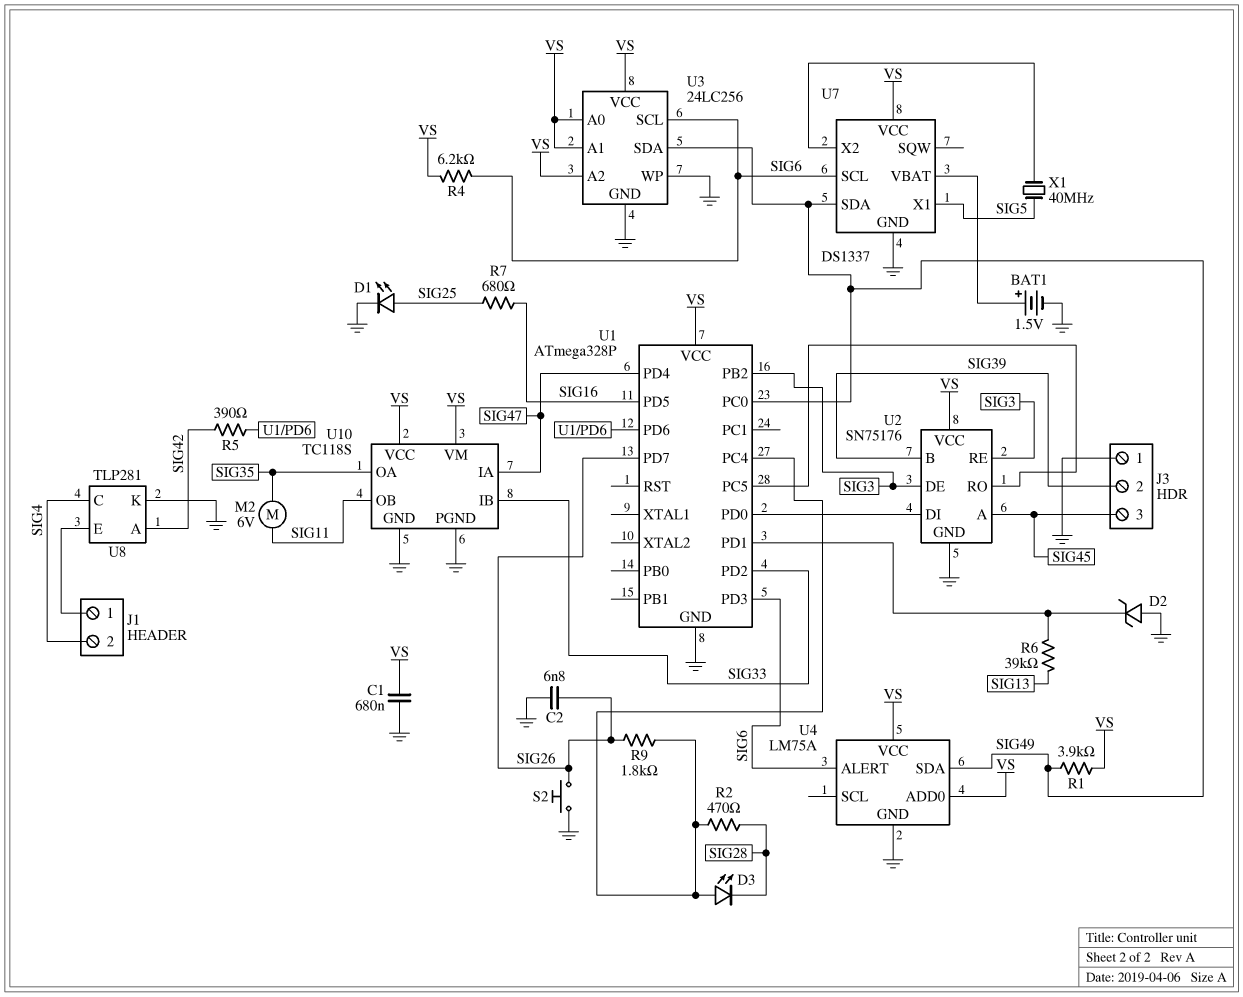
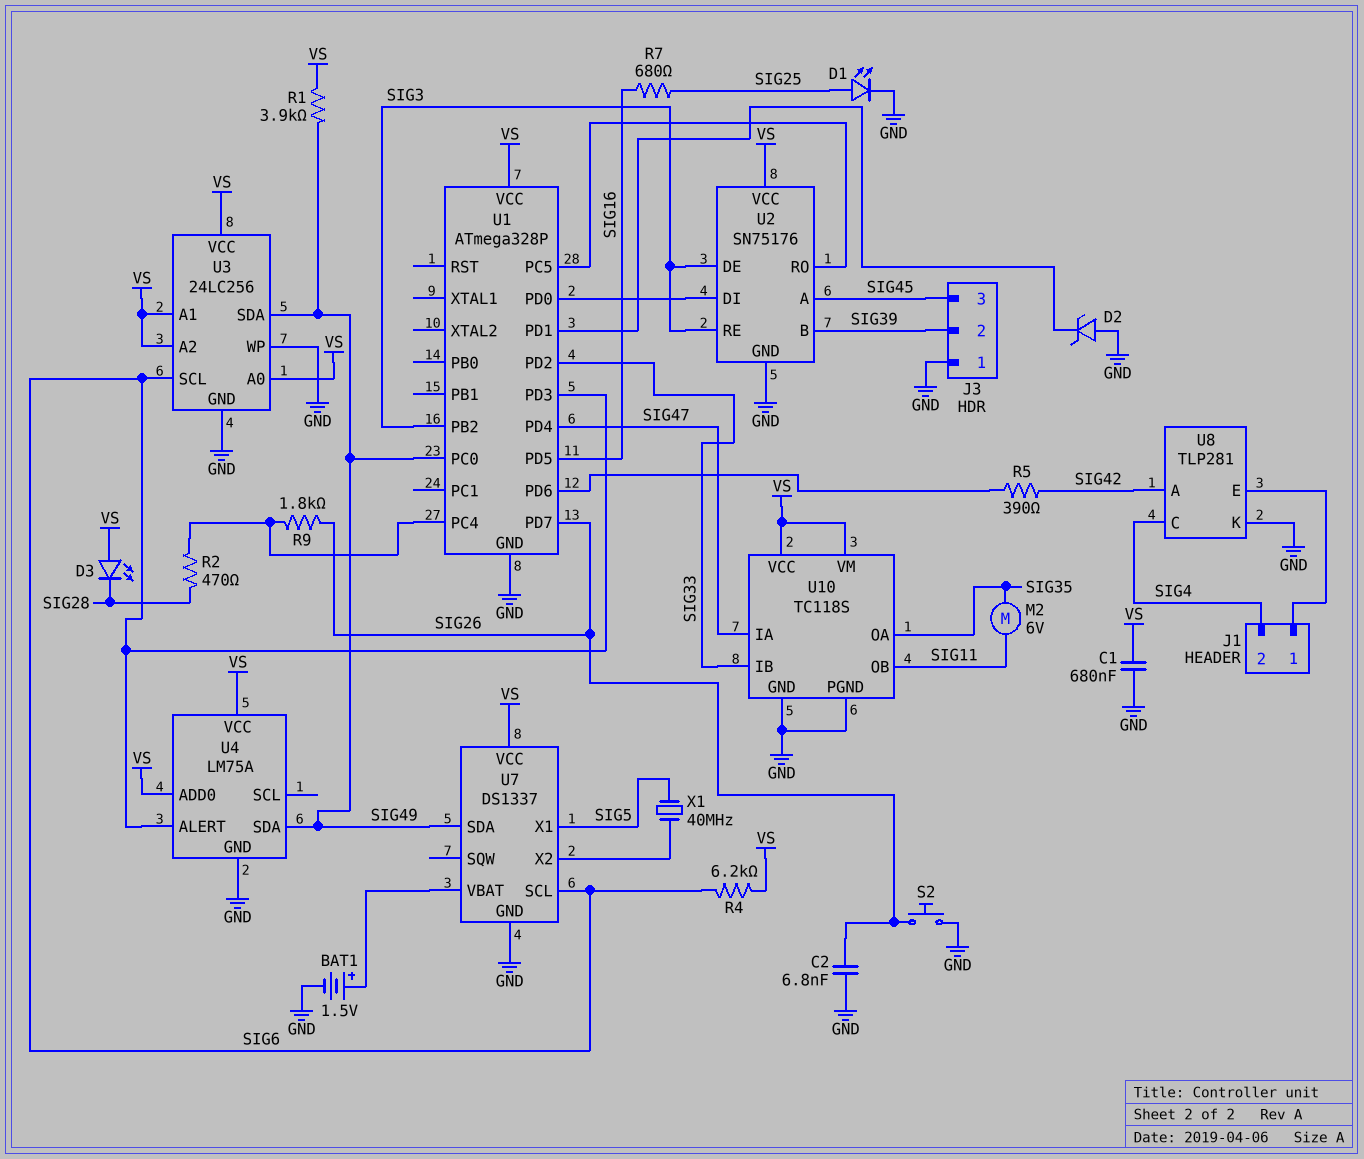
D3: LED (A U1/PC4, K SIG28) -> LED (A VS, K SIG28)
R6: 39k (SIG13, U1/PD1) -> none

